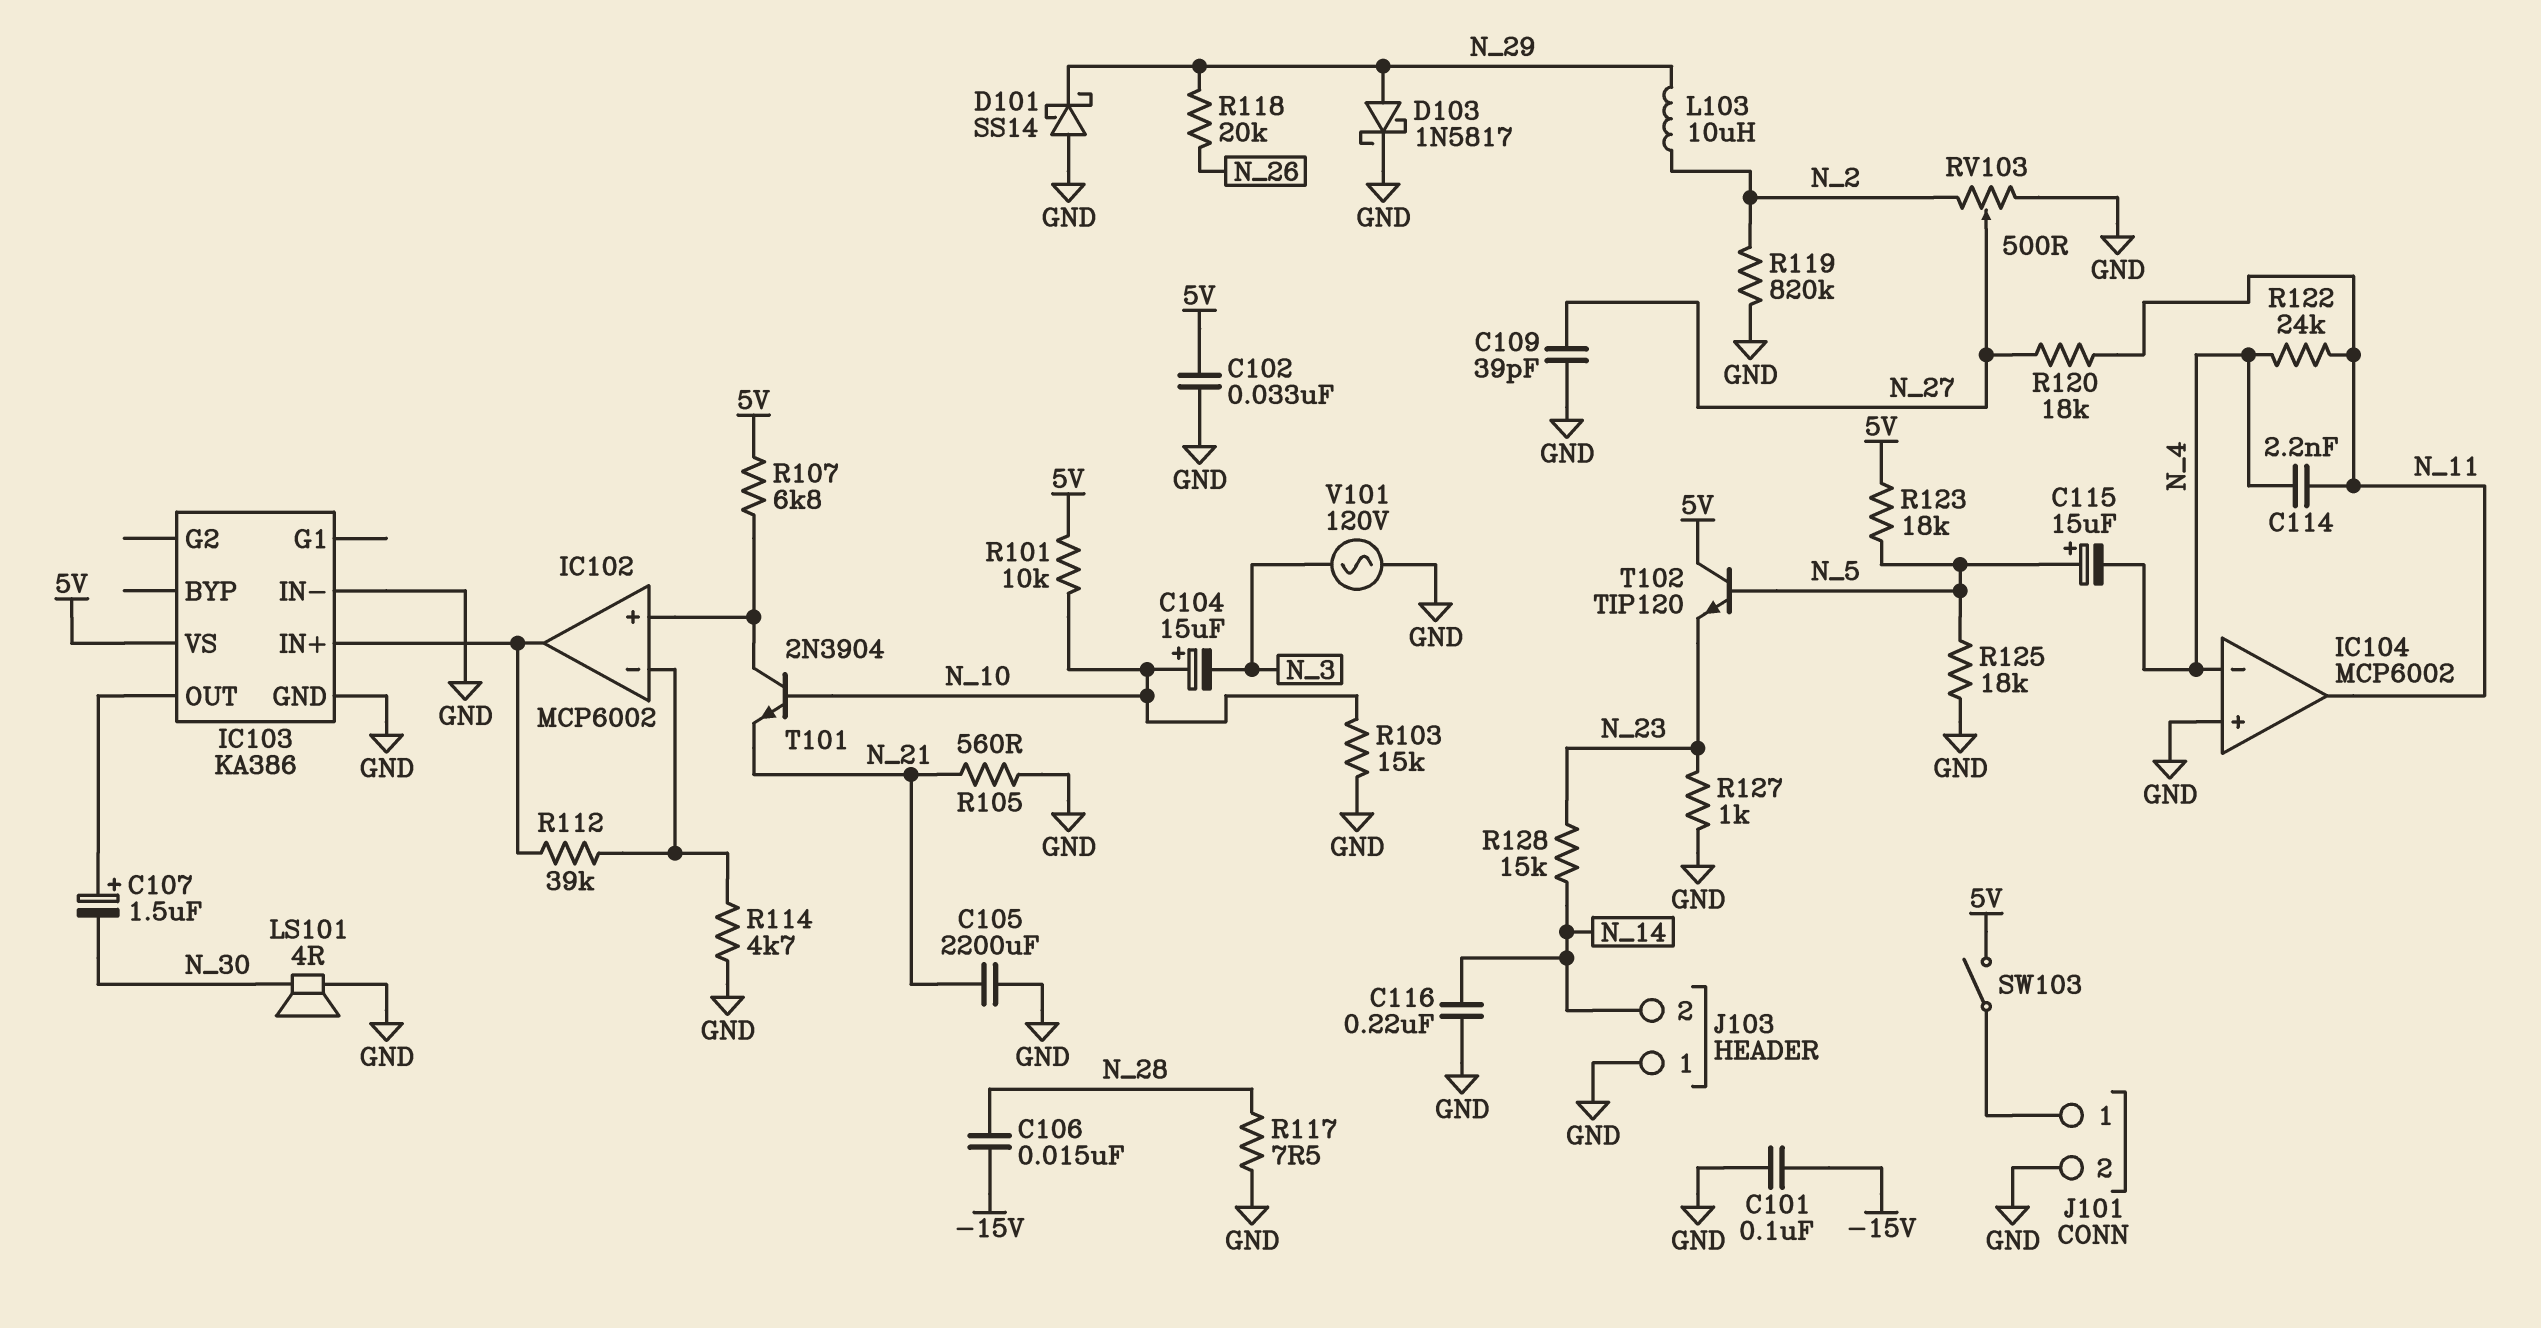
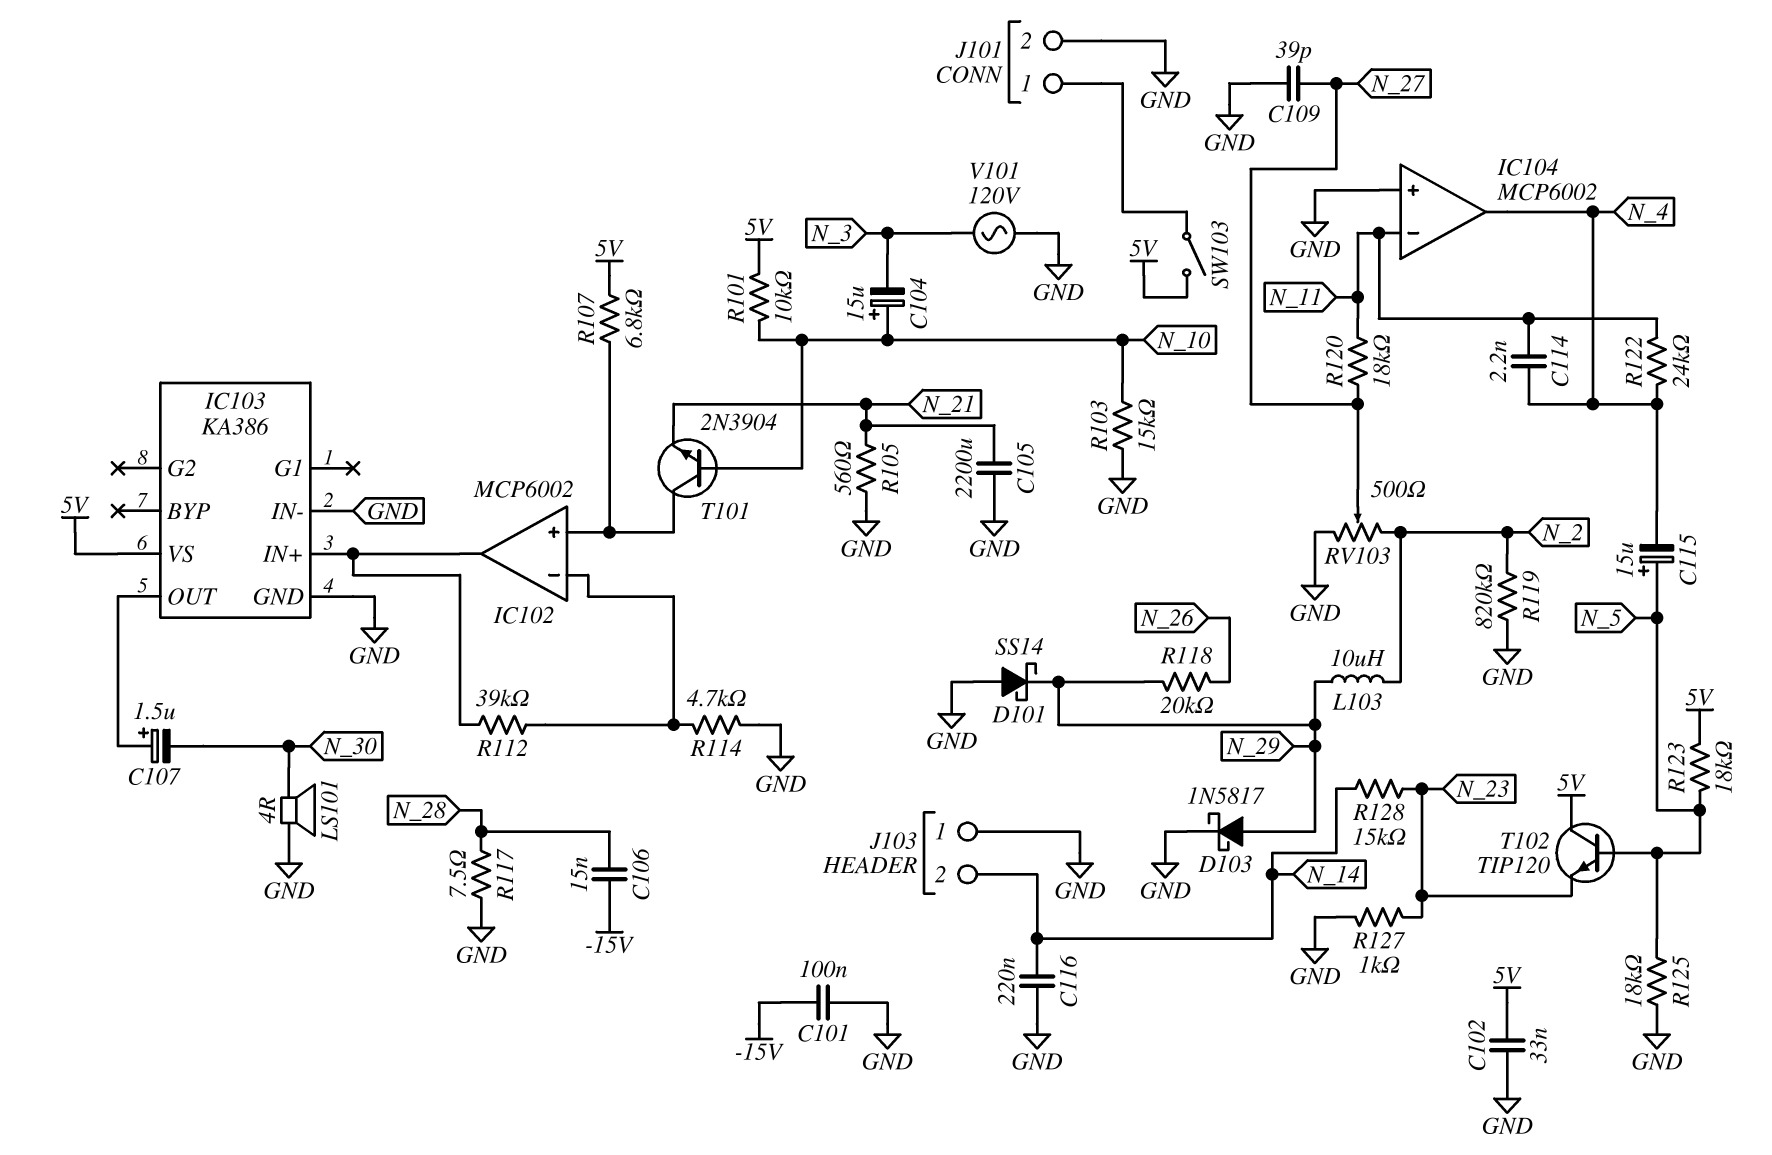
IC104 pin in-: N_4 -> N_11
IC104 pin out: N_11 -> N_4

